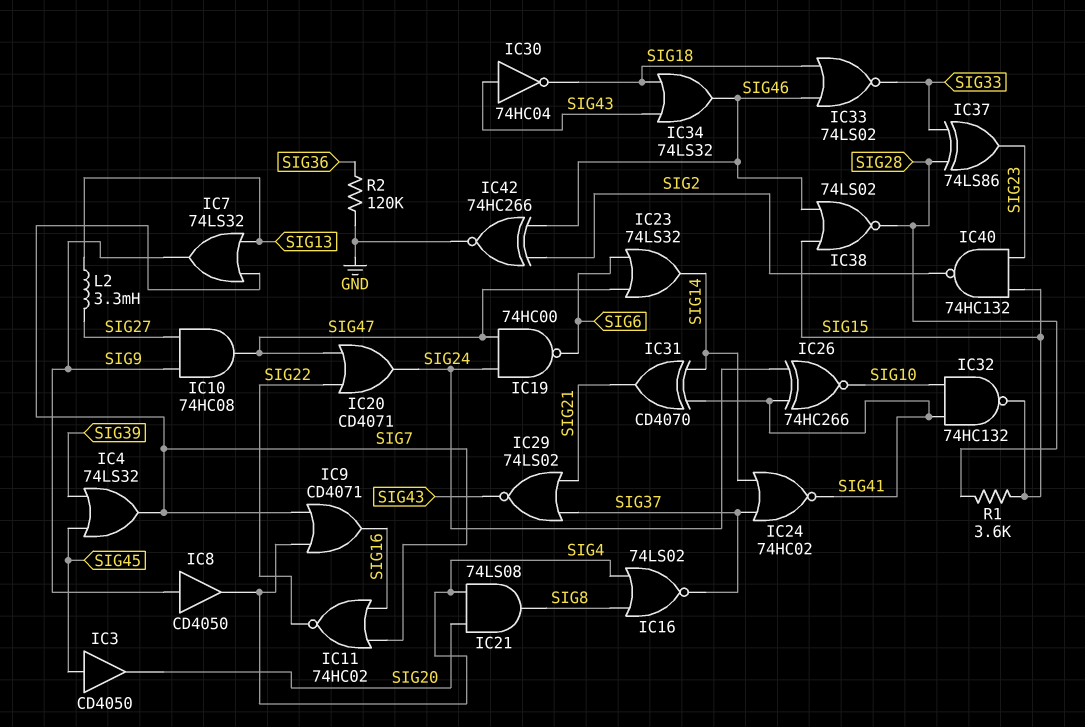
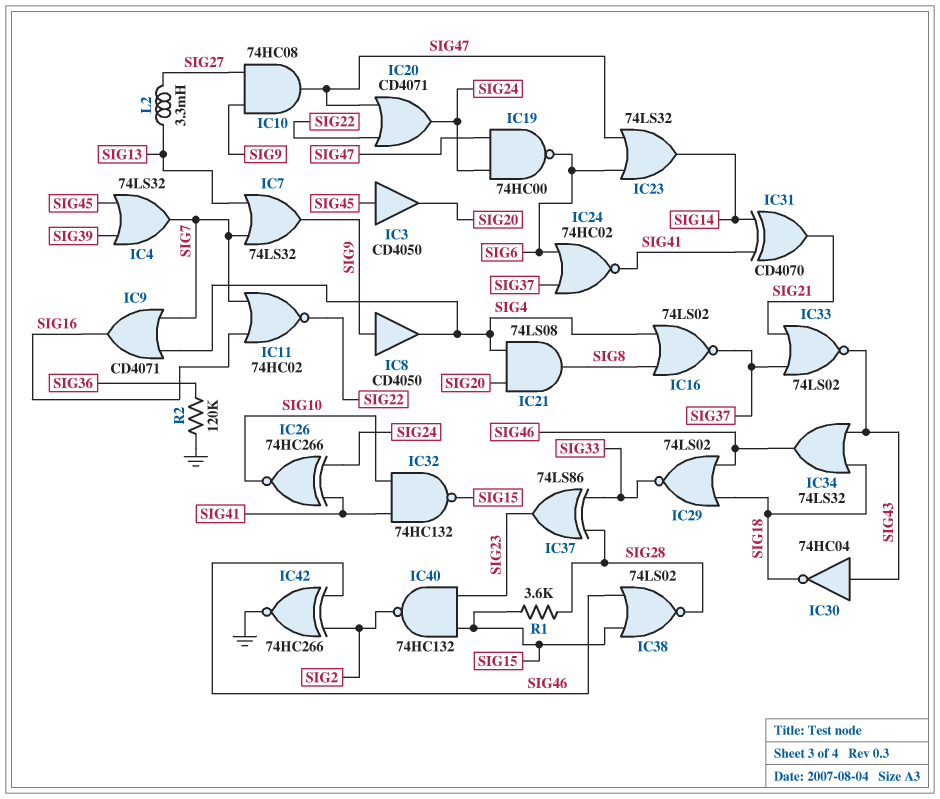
IC24: NOR 74HC02 (in SIG14, in SIG37, out SIG41) -> NOR 74HC02 (in SIG6, in SIG37, out SIG41)
IC29: NOR 74LS02 (in SIG21, in SIG37, out SIG43) -> NOR 74LS02 (in SIG18, in SIG46, out SIG33)
IC33: NOR 74LS02 (in SIG18, in SIG46, out SIG33) -> NOR 74LS02 (in SIG21, in SIG37, out SIG43)

